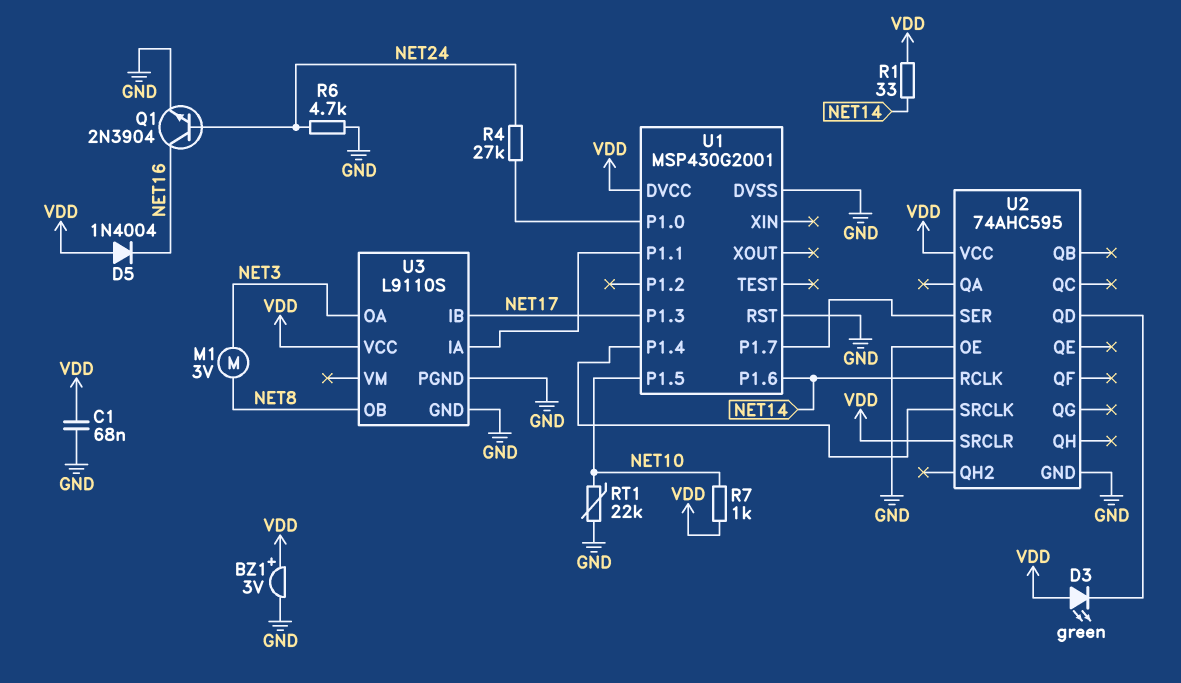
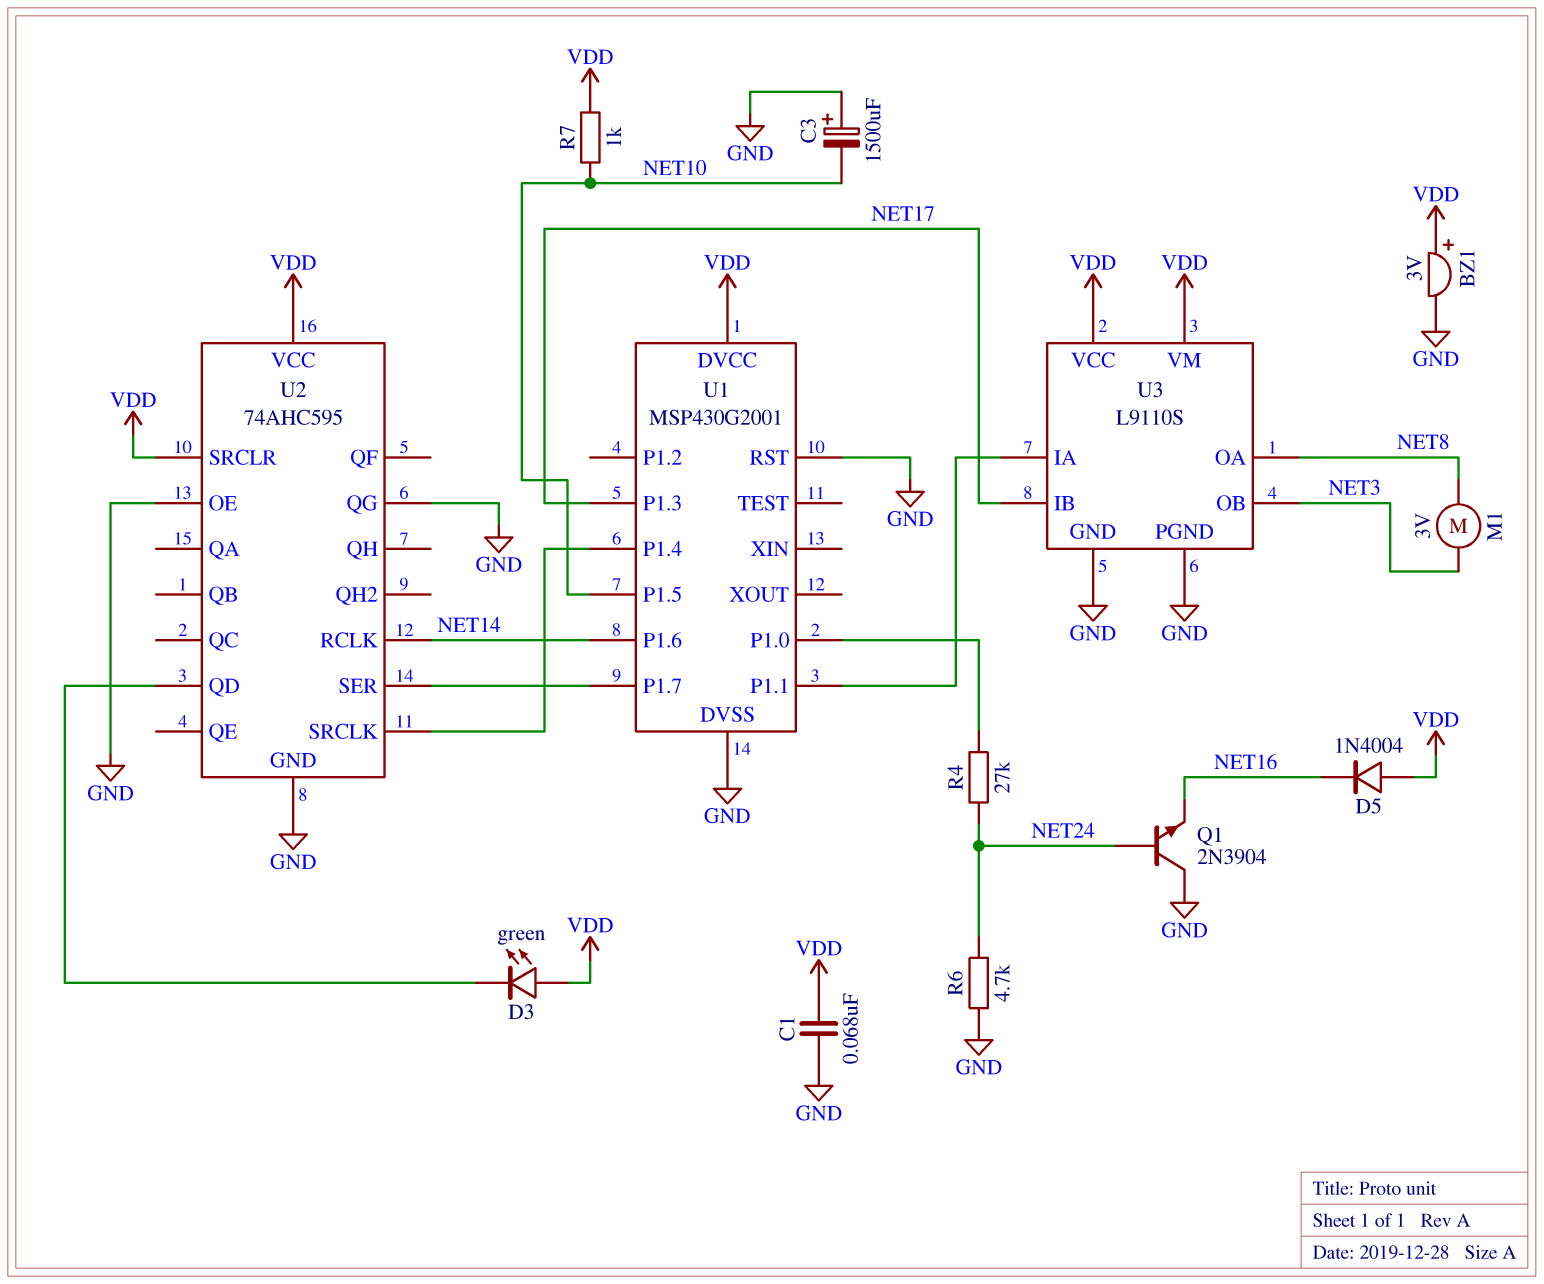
C3: none -> 1500uF (plus GND, minus NET10)
Q1: NPN 2N3904 (B NET24, C NET16, E GND) -> NPN 2N3904 (B NET24, C GND, E NET16)
R1: 33 (NET14, VDD) -> none
RT1: 22k (GND, NET10) -> none
U2 pin QG: none -> GND
U3 pin OA: NET3 -> NET8
U3 pin OB: NET8 -> NET3
U3 pin VM: none -> VDD

